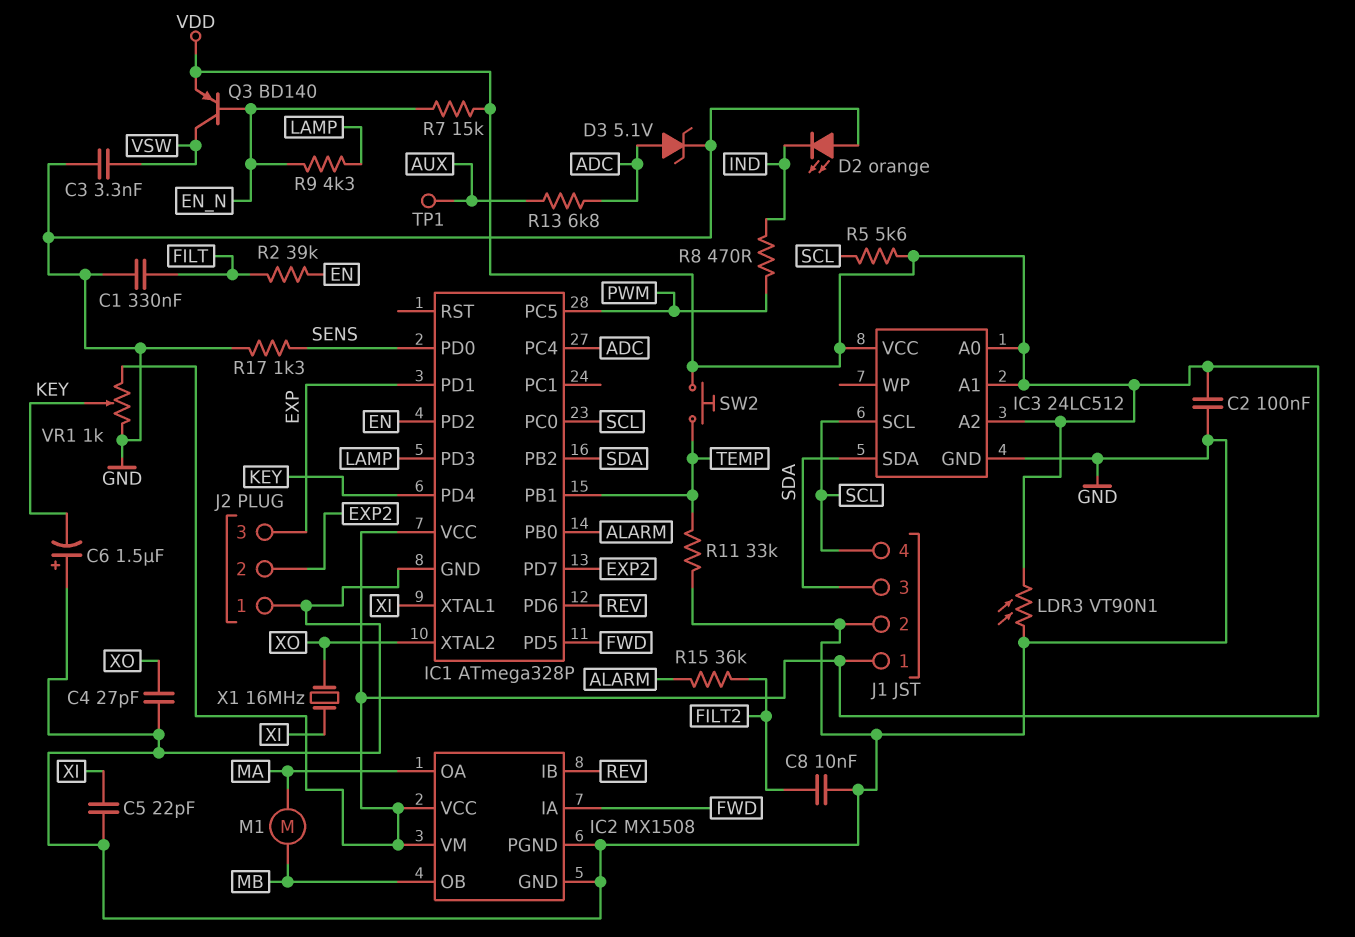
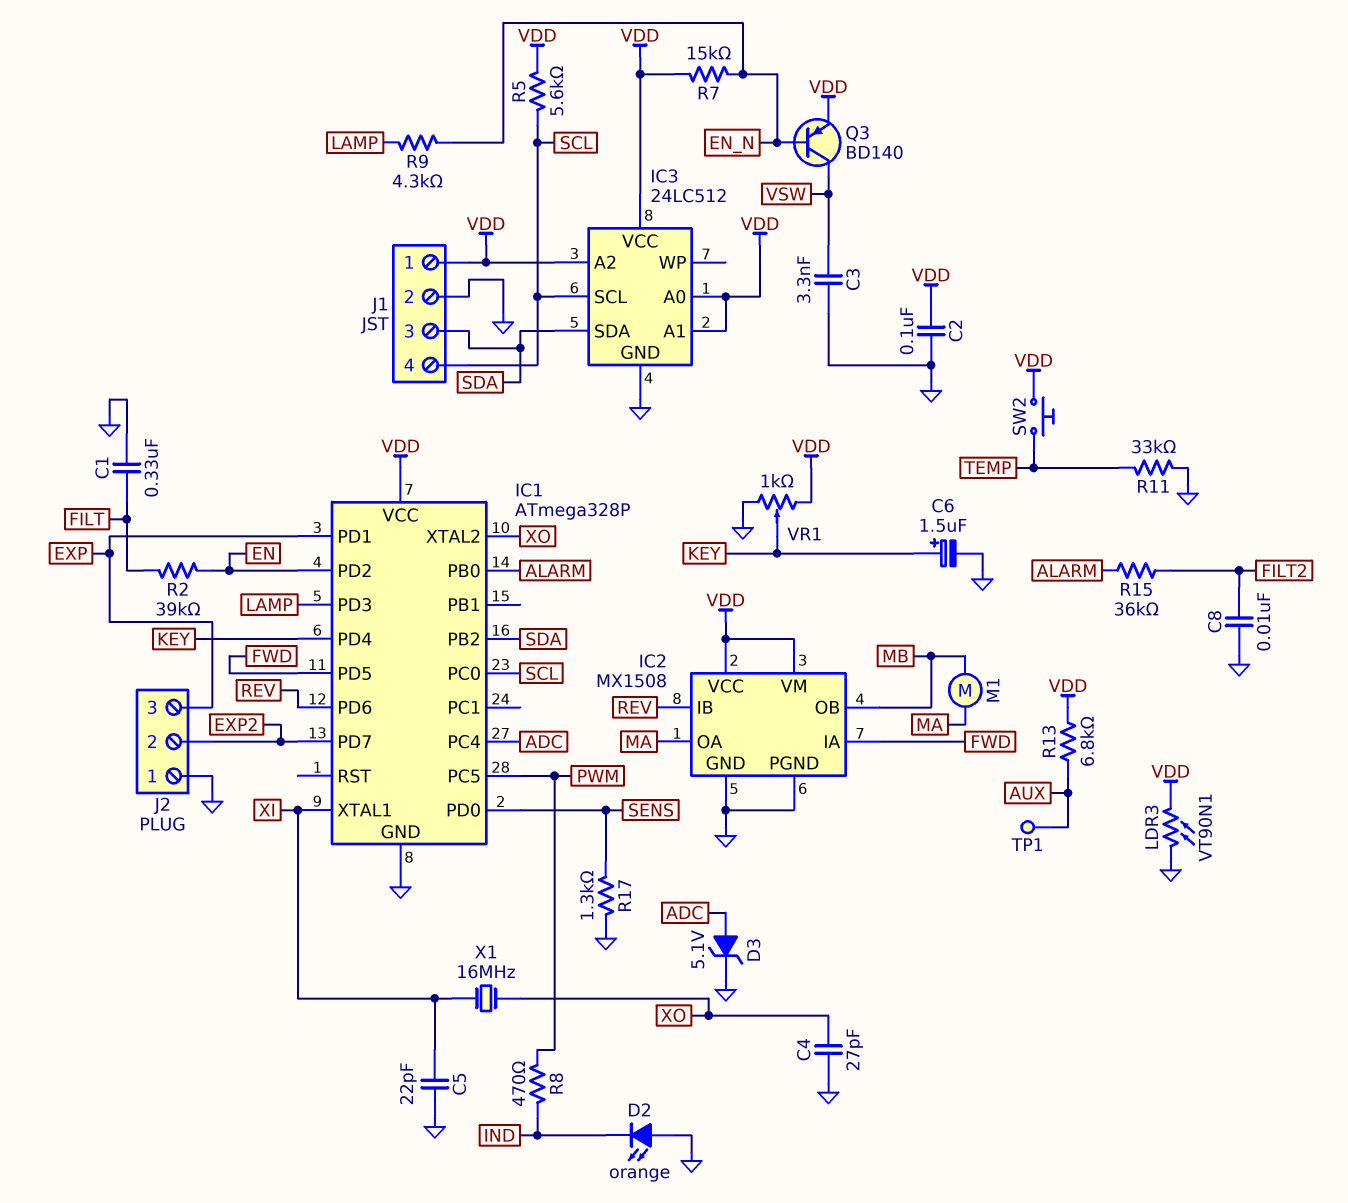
C6: 1.5uF (plus GND, minus KEY) -> 1.5uF (plus KEY, minus GND)
IC1 pin PB1: TEMP -> none
R13: 6.8k (ADC, AUX) -> 6.8k (AUX, VDD)

